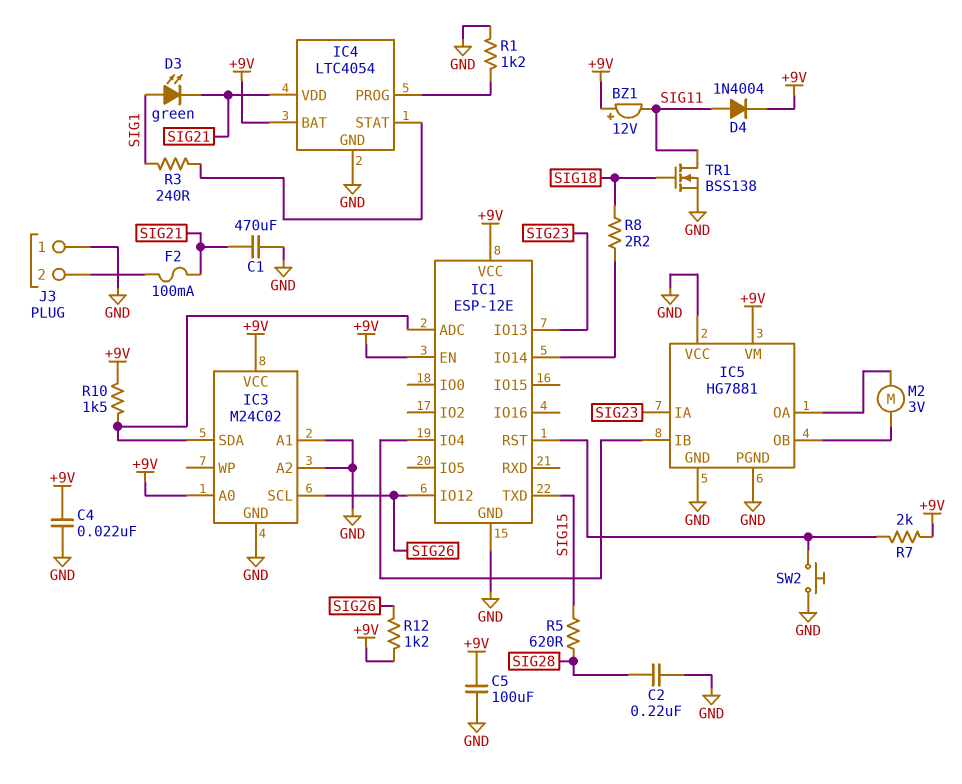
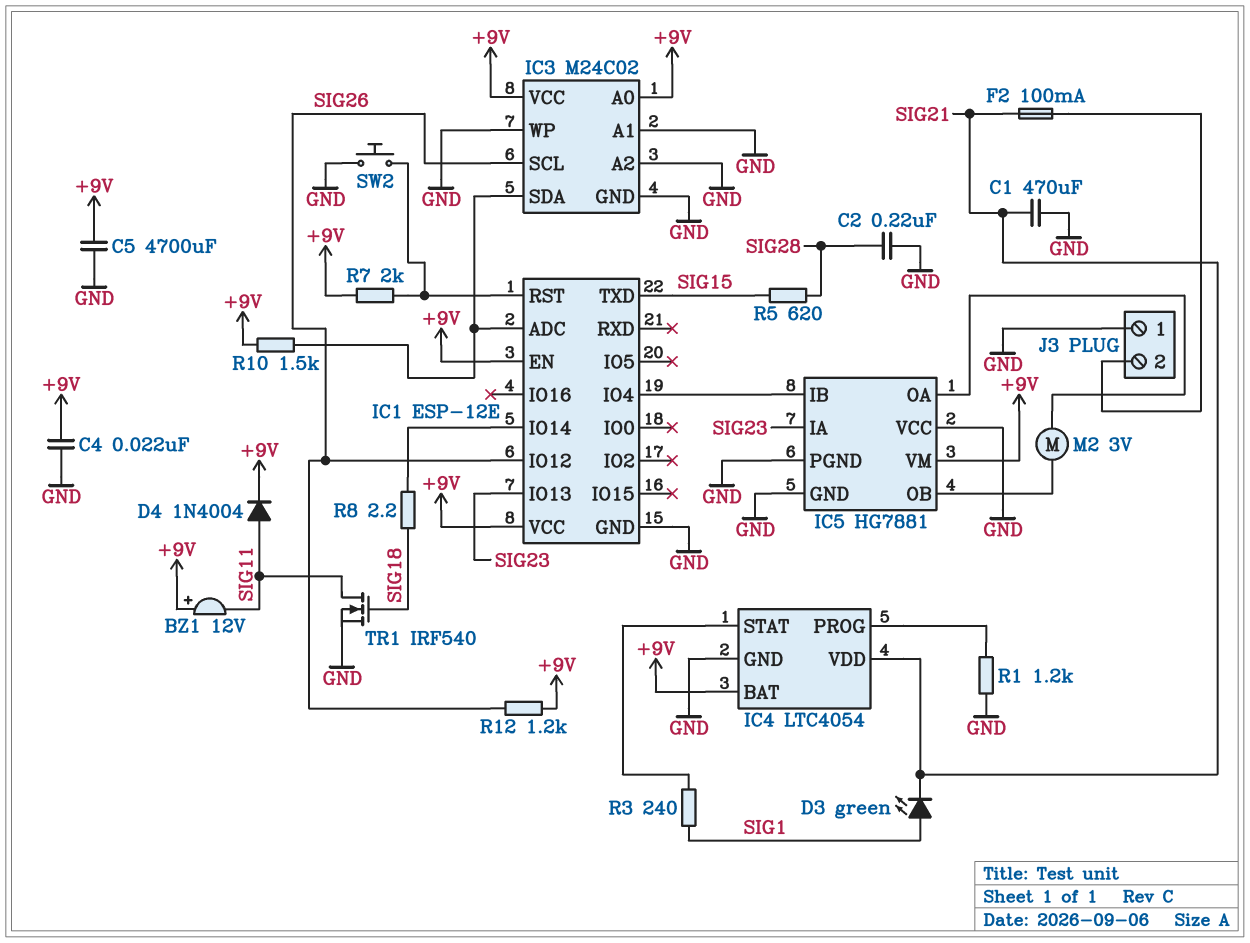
C5: 100uF (+9V, GND) -> 4700uF (+9V, GND)
IC3 pin WP: none -> GND
TR1: NMOS BSS138 (G SIG18, D SIG11, S GND) -> NMOS IRF540 (G SIG18, D SIG11, S GND)

